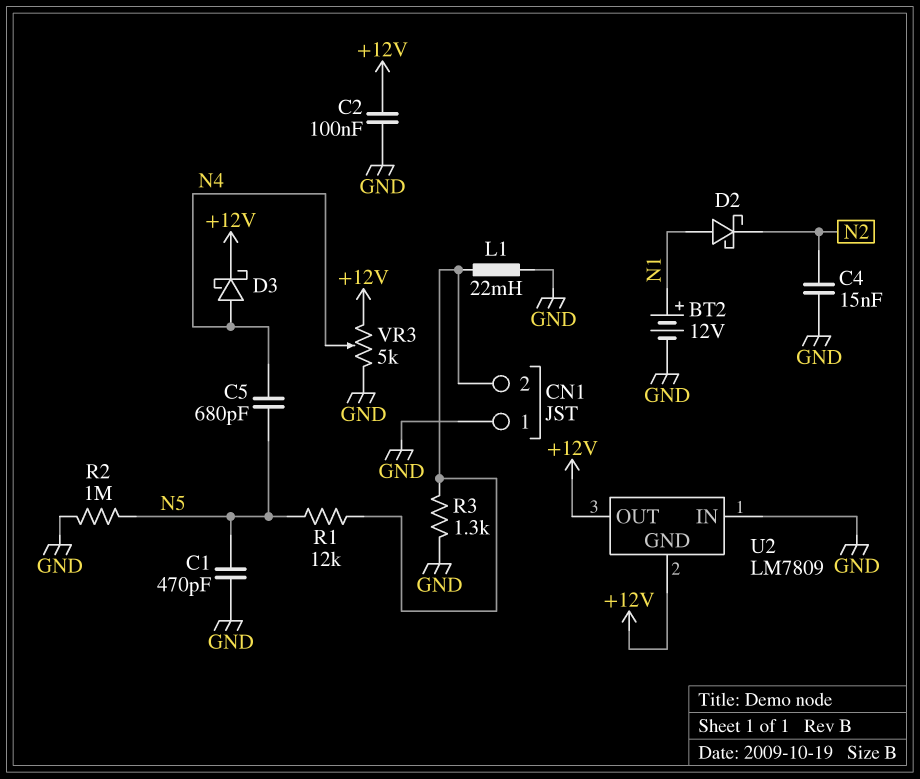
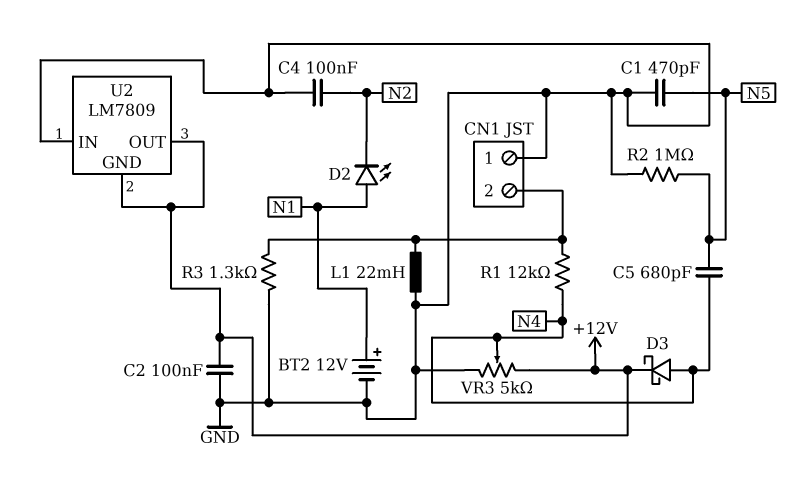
C4: 15nF (GND, N2) -> 100nF (GND, N2)
D2: schottky (A N1, K N2) -> LED (A N1, K N2)
R1: 12k (CN1/2, N5) -> 12k (CN1/2, N4)

